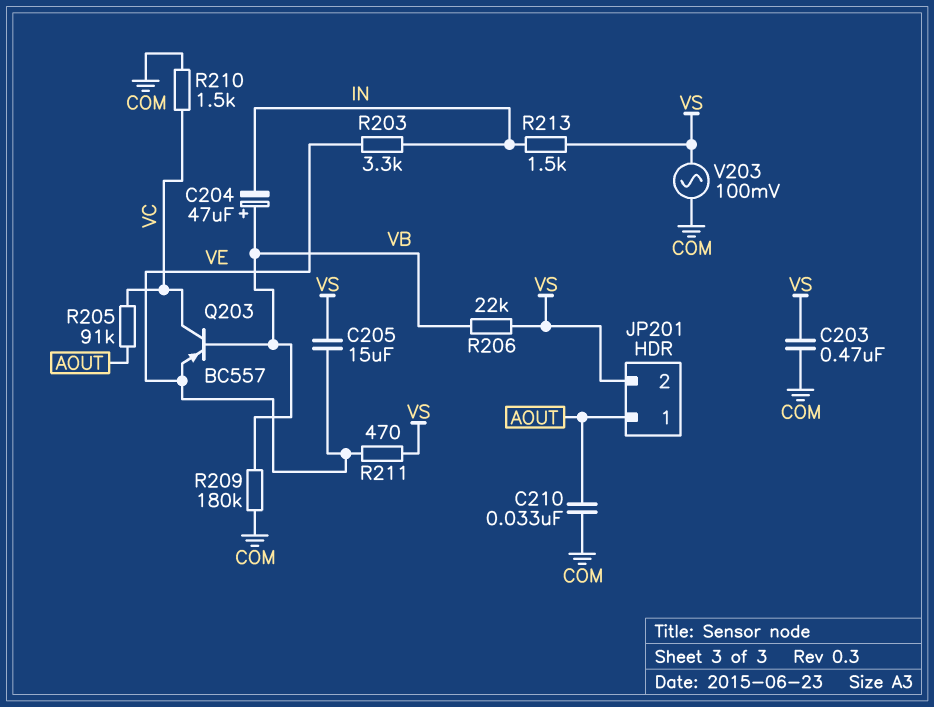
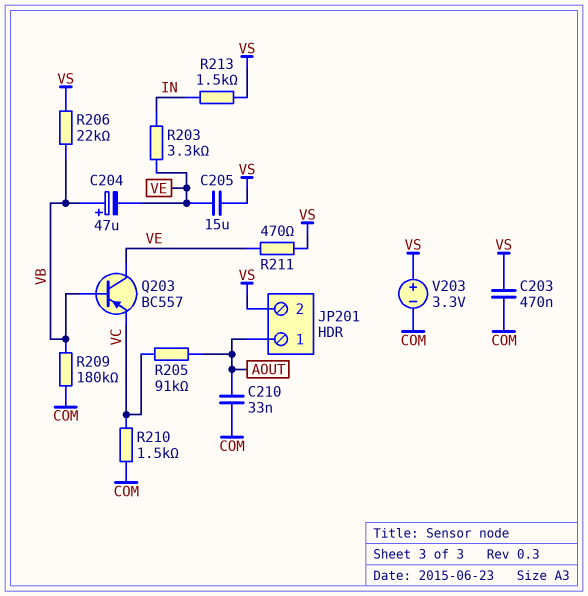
C204: 47uF (plus VB, minus IN) -> 47uF (plus VB, minus VE)
Q203: PNP BC557 (B VB, C VC, E VE) -> PNP BC557 (B VB, C VE, E VC)
V203: AC 100mV (COM, VS) -> 3.3V (plus VS, minus COM)

